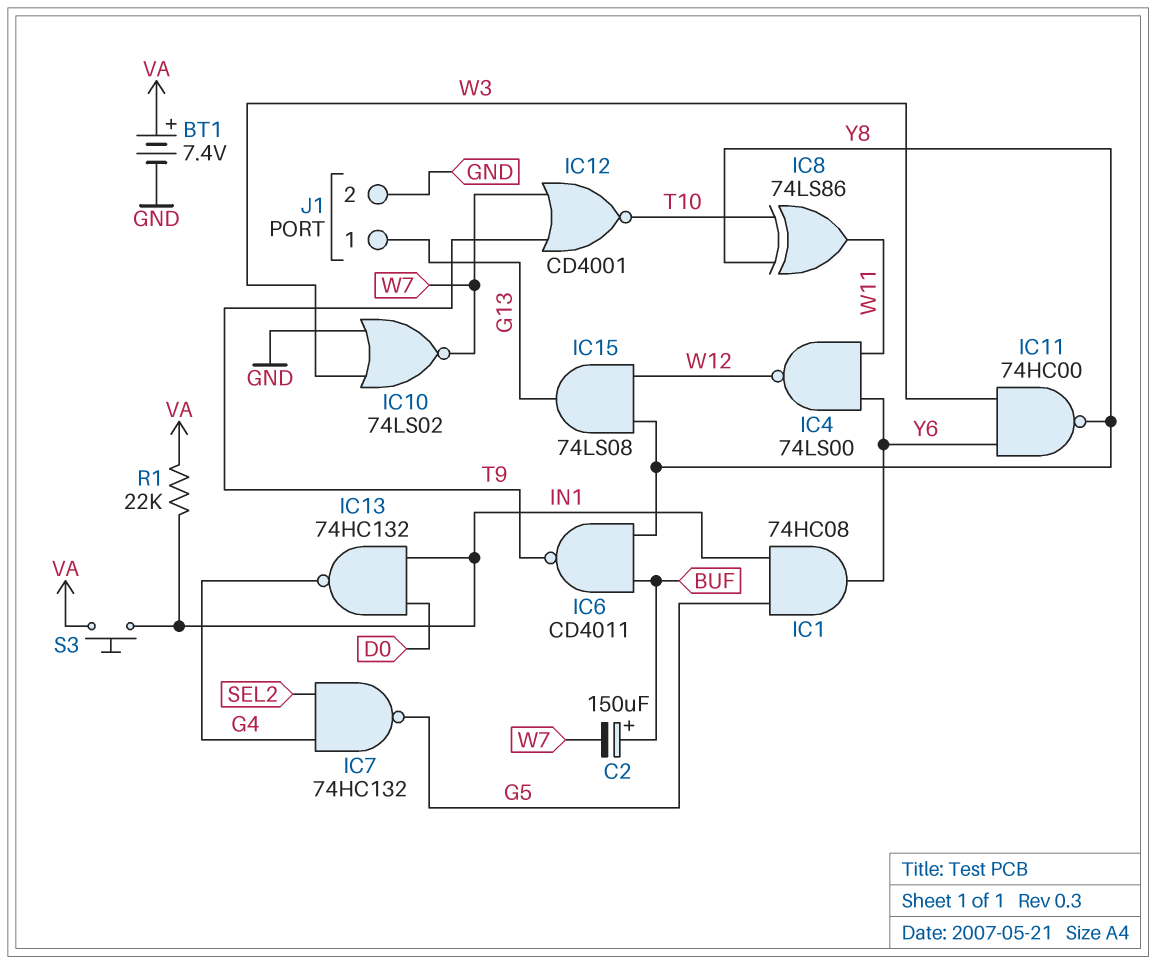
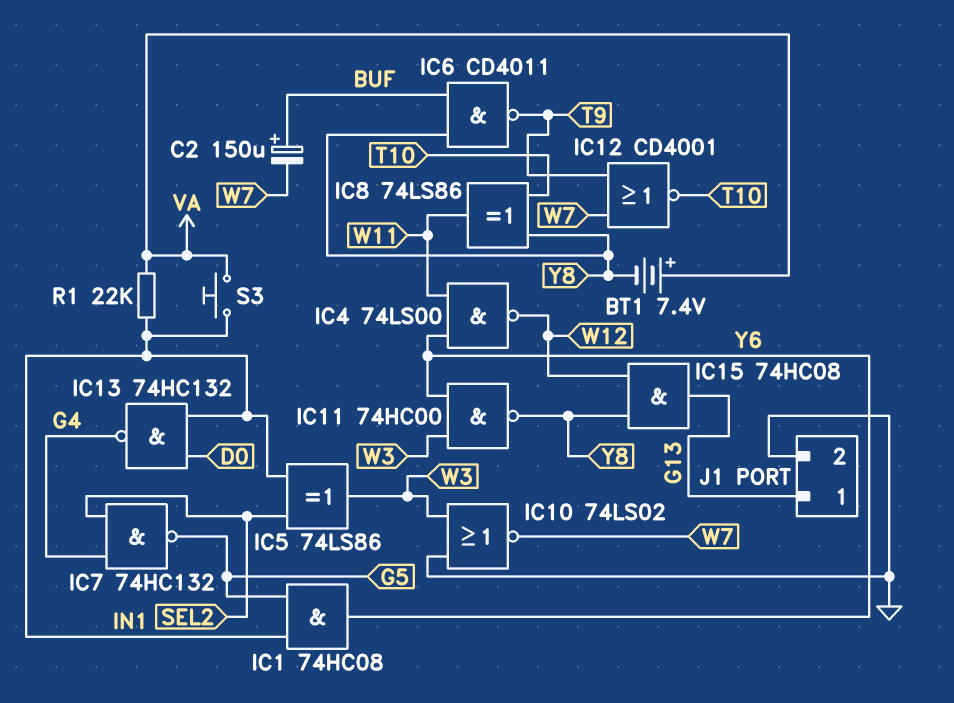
BT1: 7.4V (plus VA, minus GND) -> 7.4V (plus VA, minus Y8)
IC5: none -> XOR 74LS86 (in IN1, in SEL2, out W3)
IC15: AND 74LS08 (in W12, in Y8, out G13) -> AND 74HC08 (in W12, in Y8, out G13)

